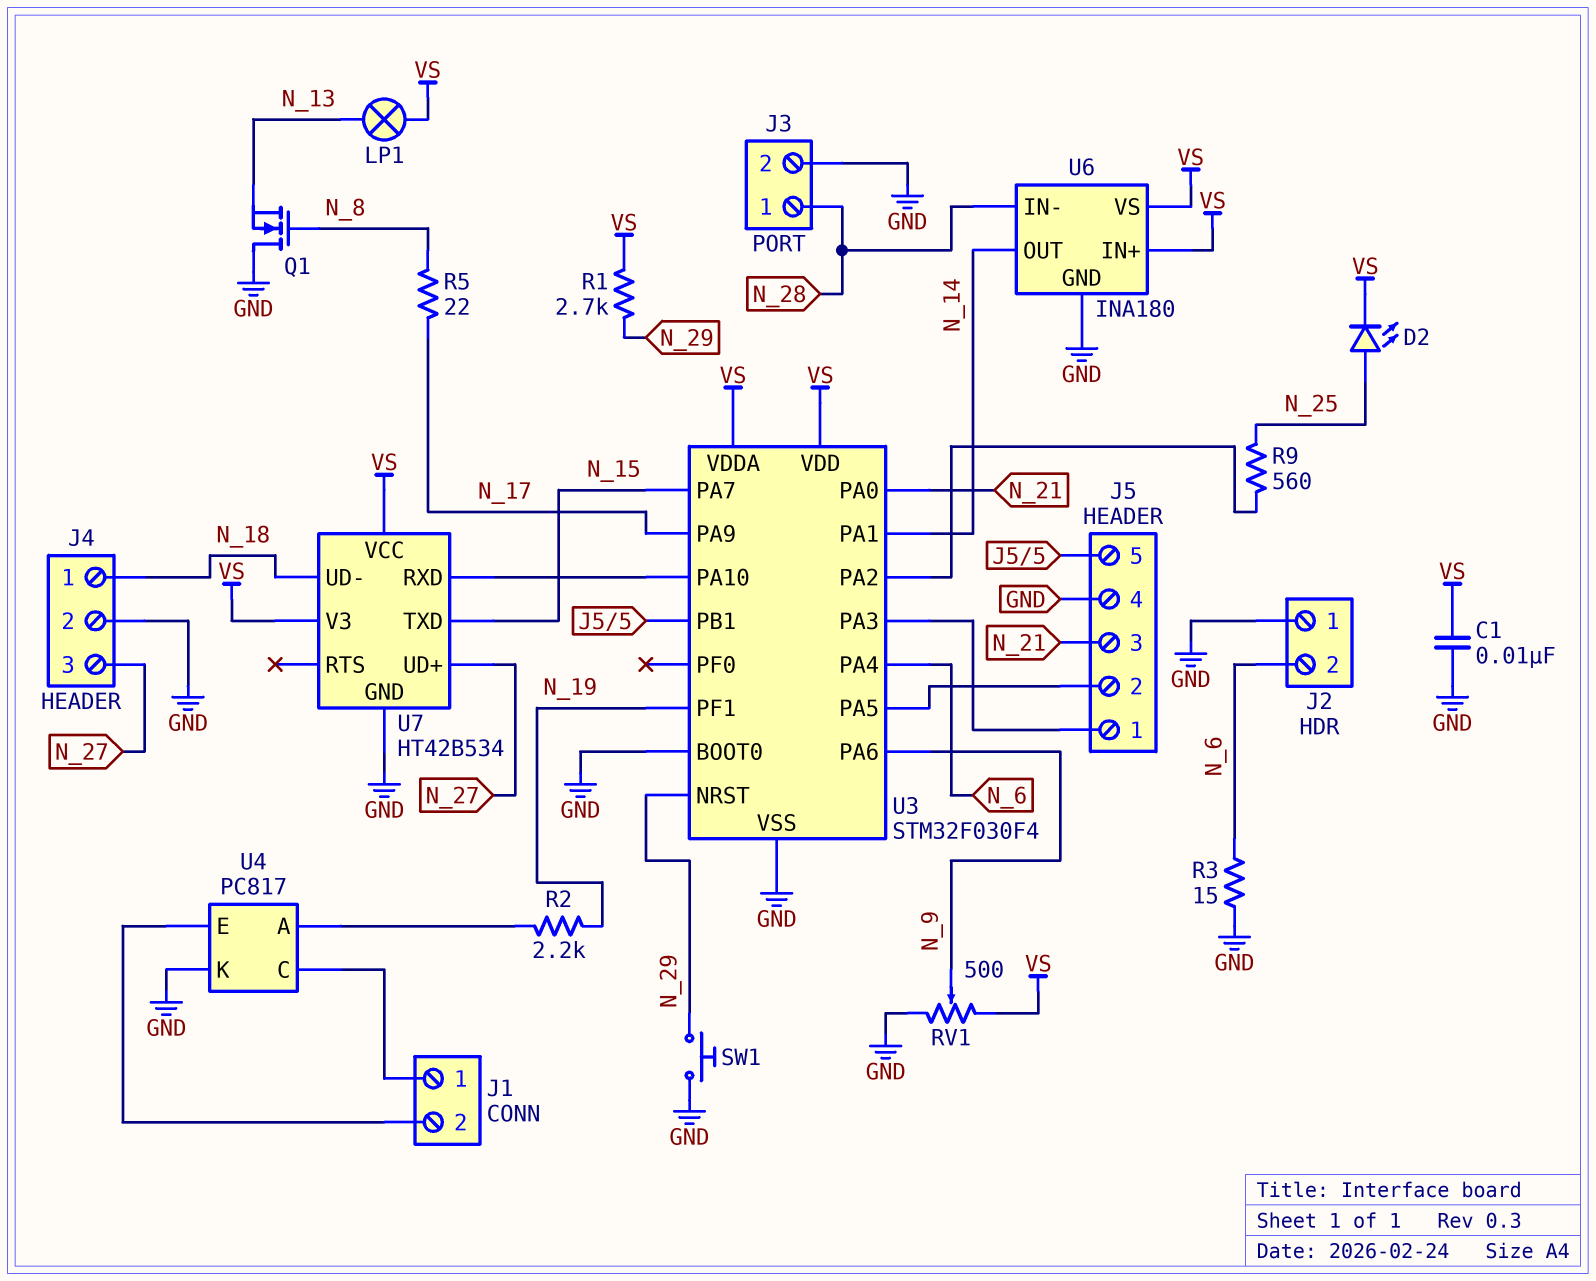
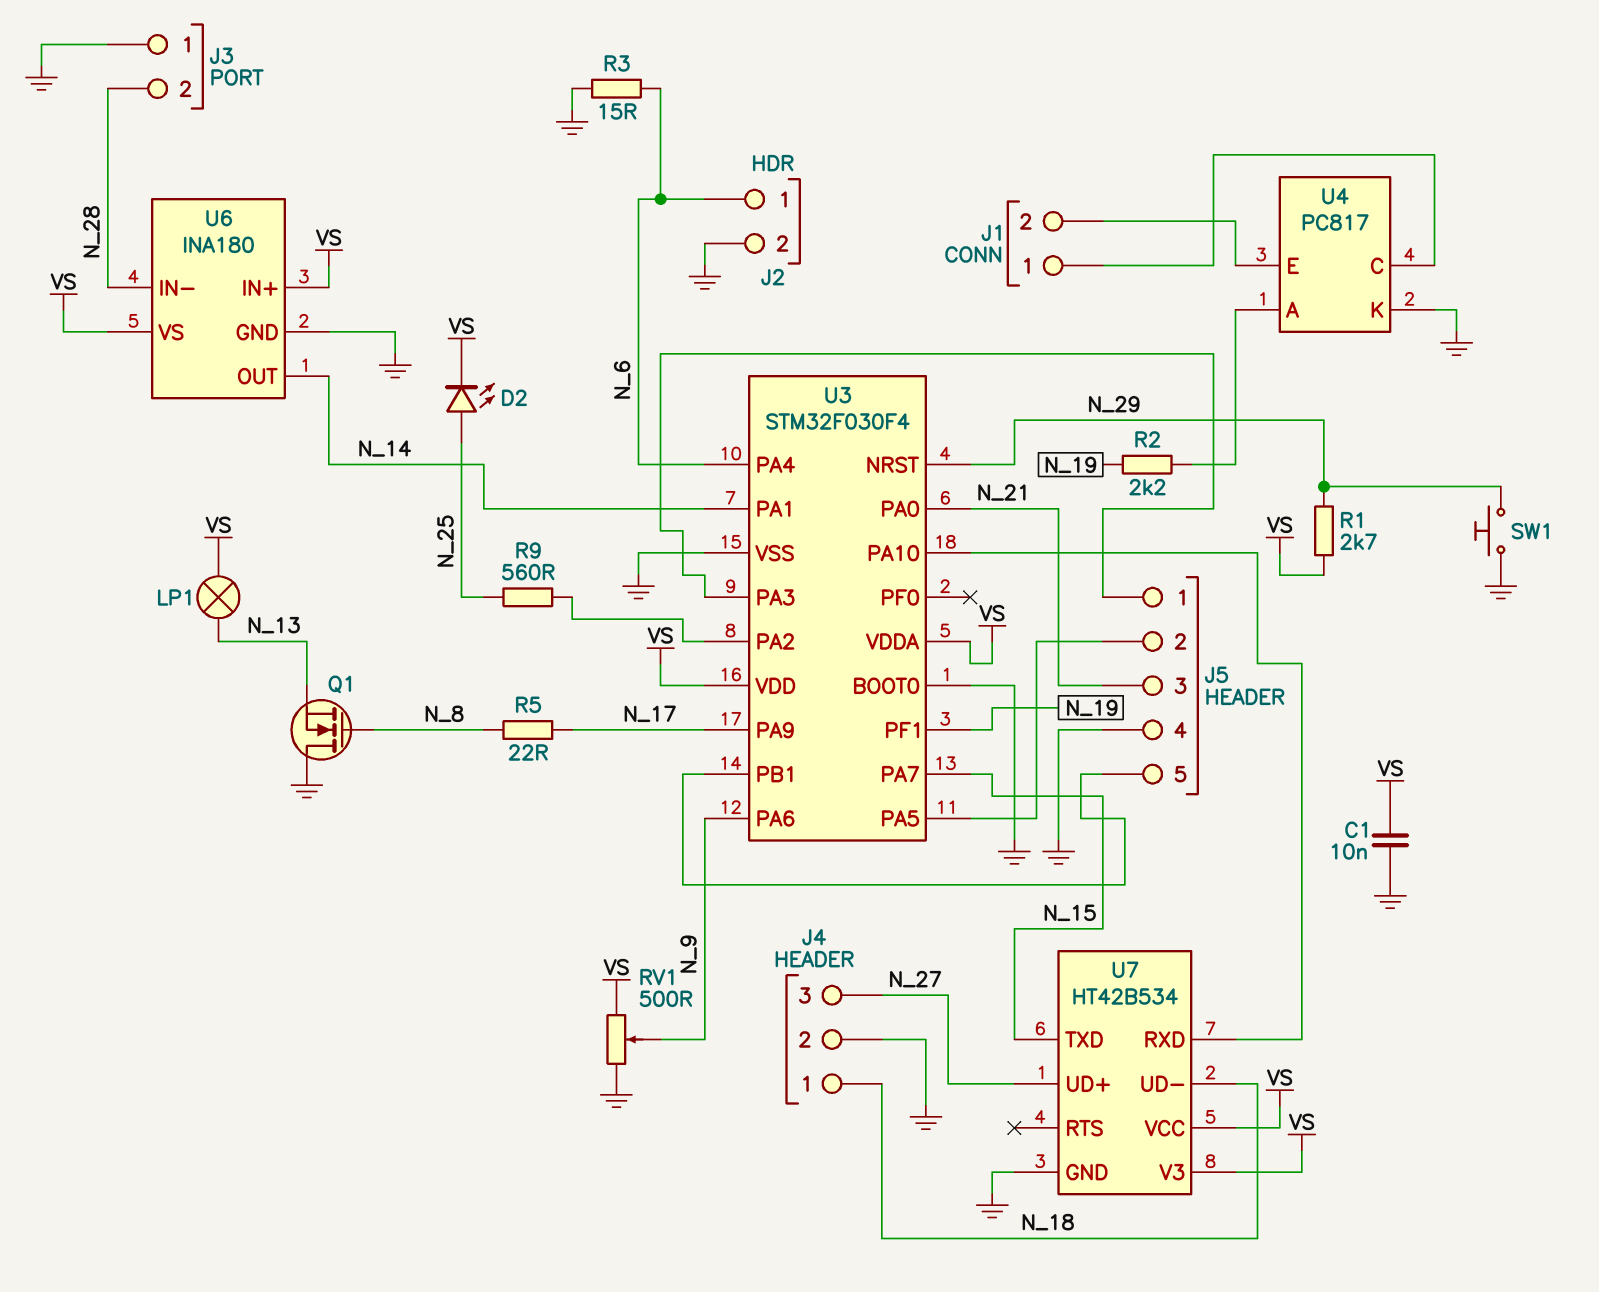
J2 pin 1: GND -> N_6
J2 pin 2: N_6 -> GND
J3 pin 1: N_28 -> GND
J3 pin 2: GND -> N_28

